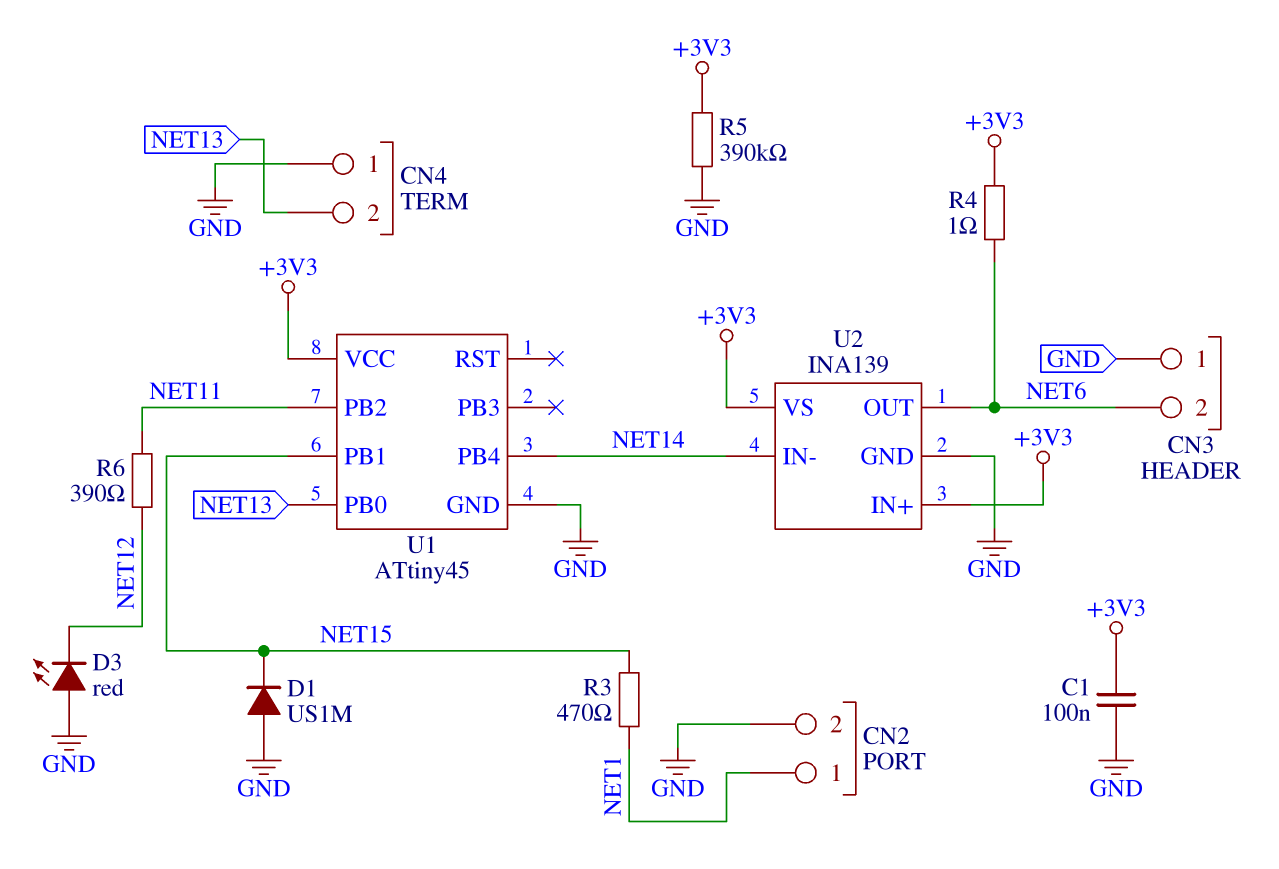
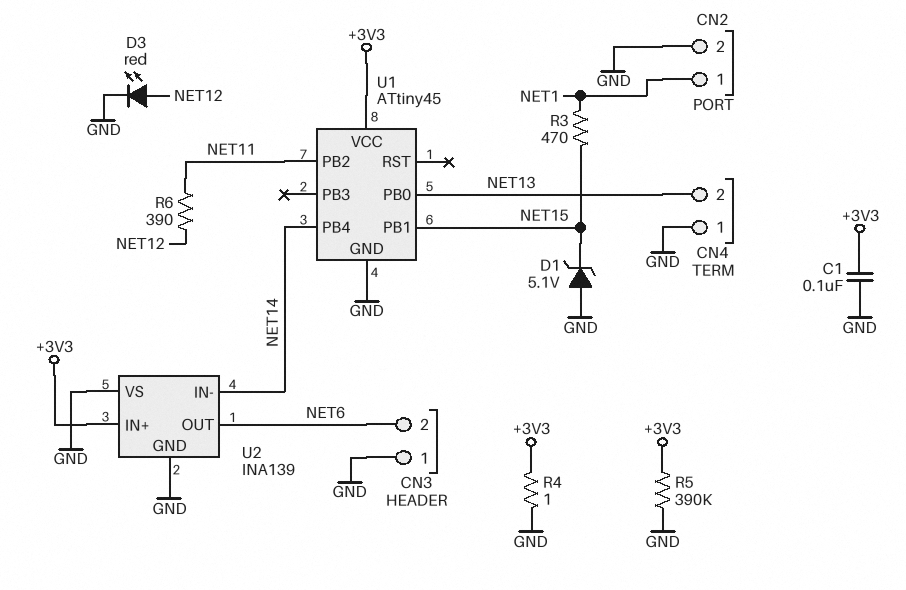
D1: diode US1M (A GND, K NET15) -> zener 5.1V (A GND, K NET15)
D3: LED red (A GND, K NET12) -> LED red (A NET12, K GND)
R4: 1 (+3V3, NET6) -> 1 (+3V3, GND)
U2 pin VS: +3V3 -> GND

